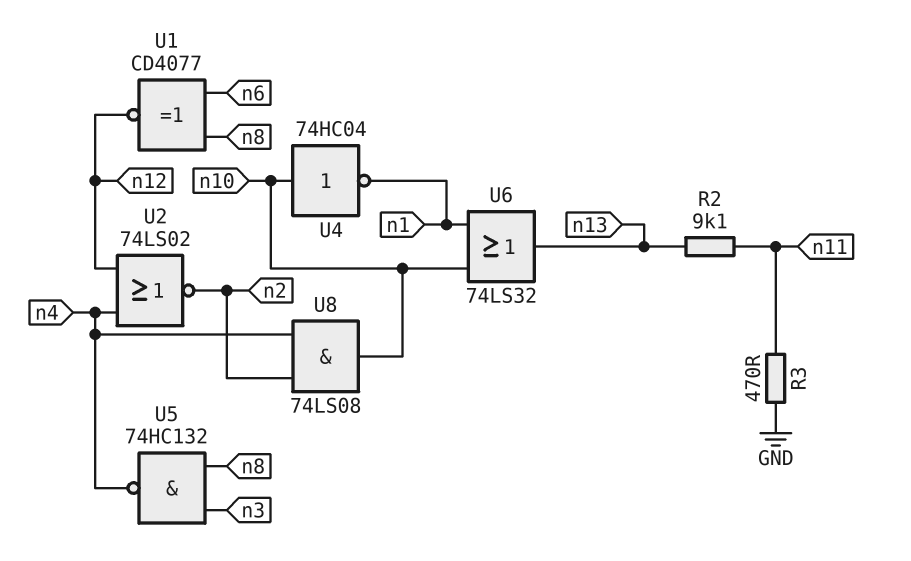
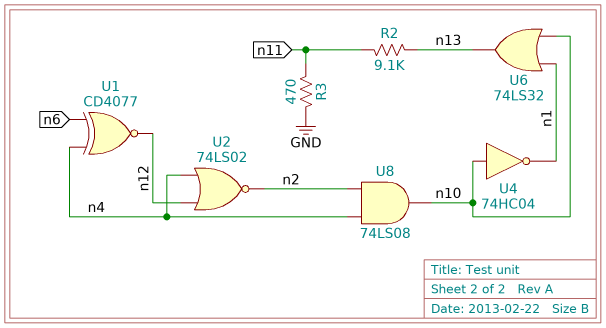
U1: XNOR CD4077 (in n6, in n8, out n12) -> XNOR CD4077 (in n4, in n6, out n12)
U5: NAND 74HC132 (in n3, in n8, out n4) -> none

